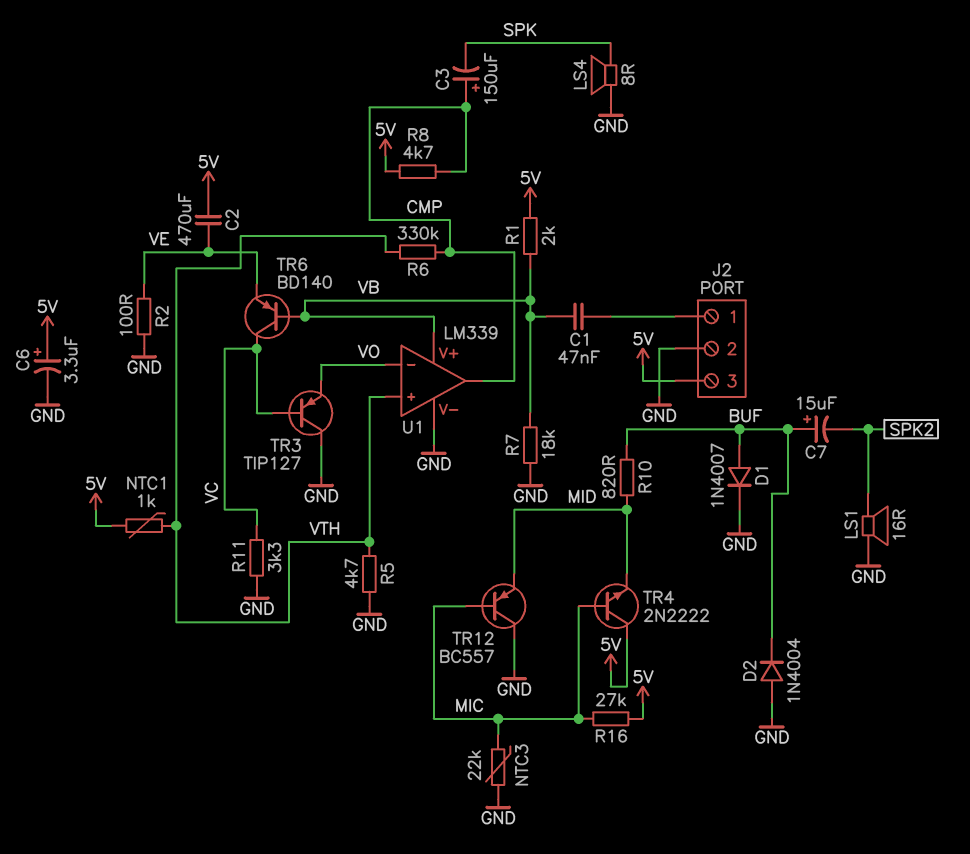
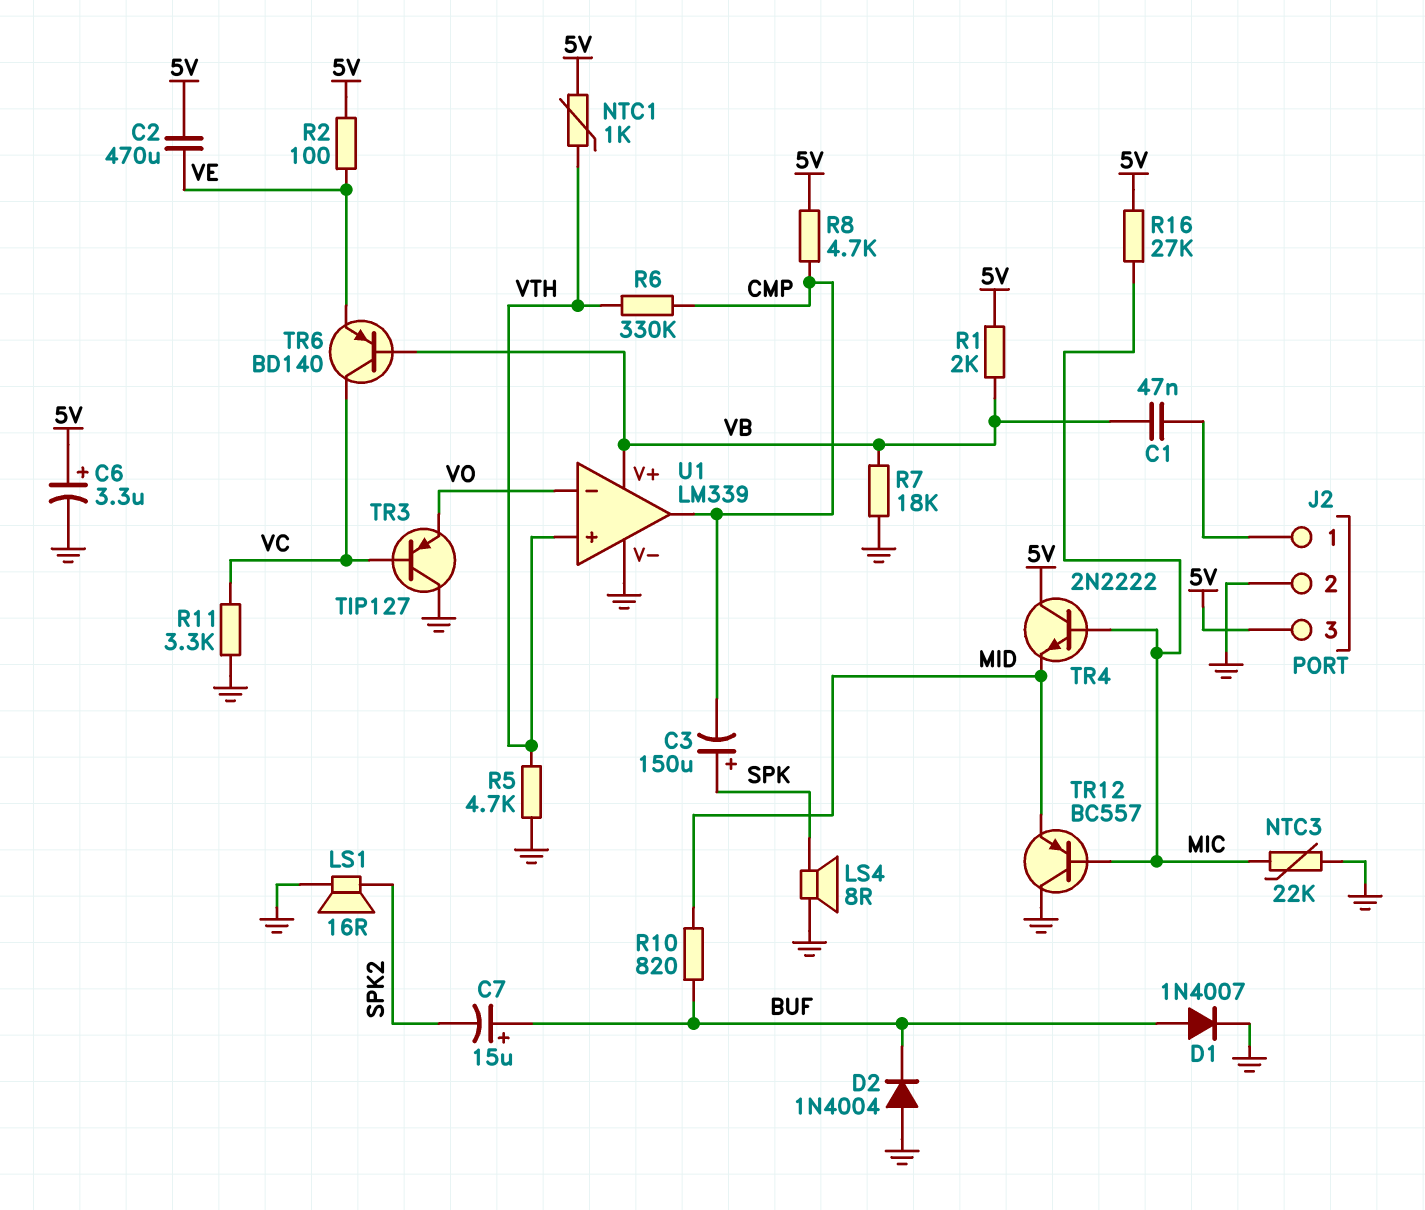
C3: 150uF (plus CMP, minus SPK) -> 150uF (plus SPK, minus CMP)
R2: 100 (GND, VE) -> 100 (5V, VE)

